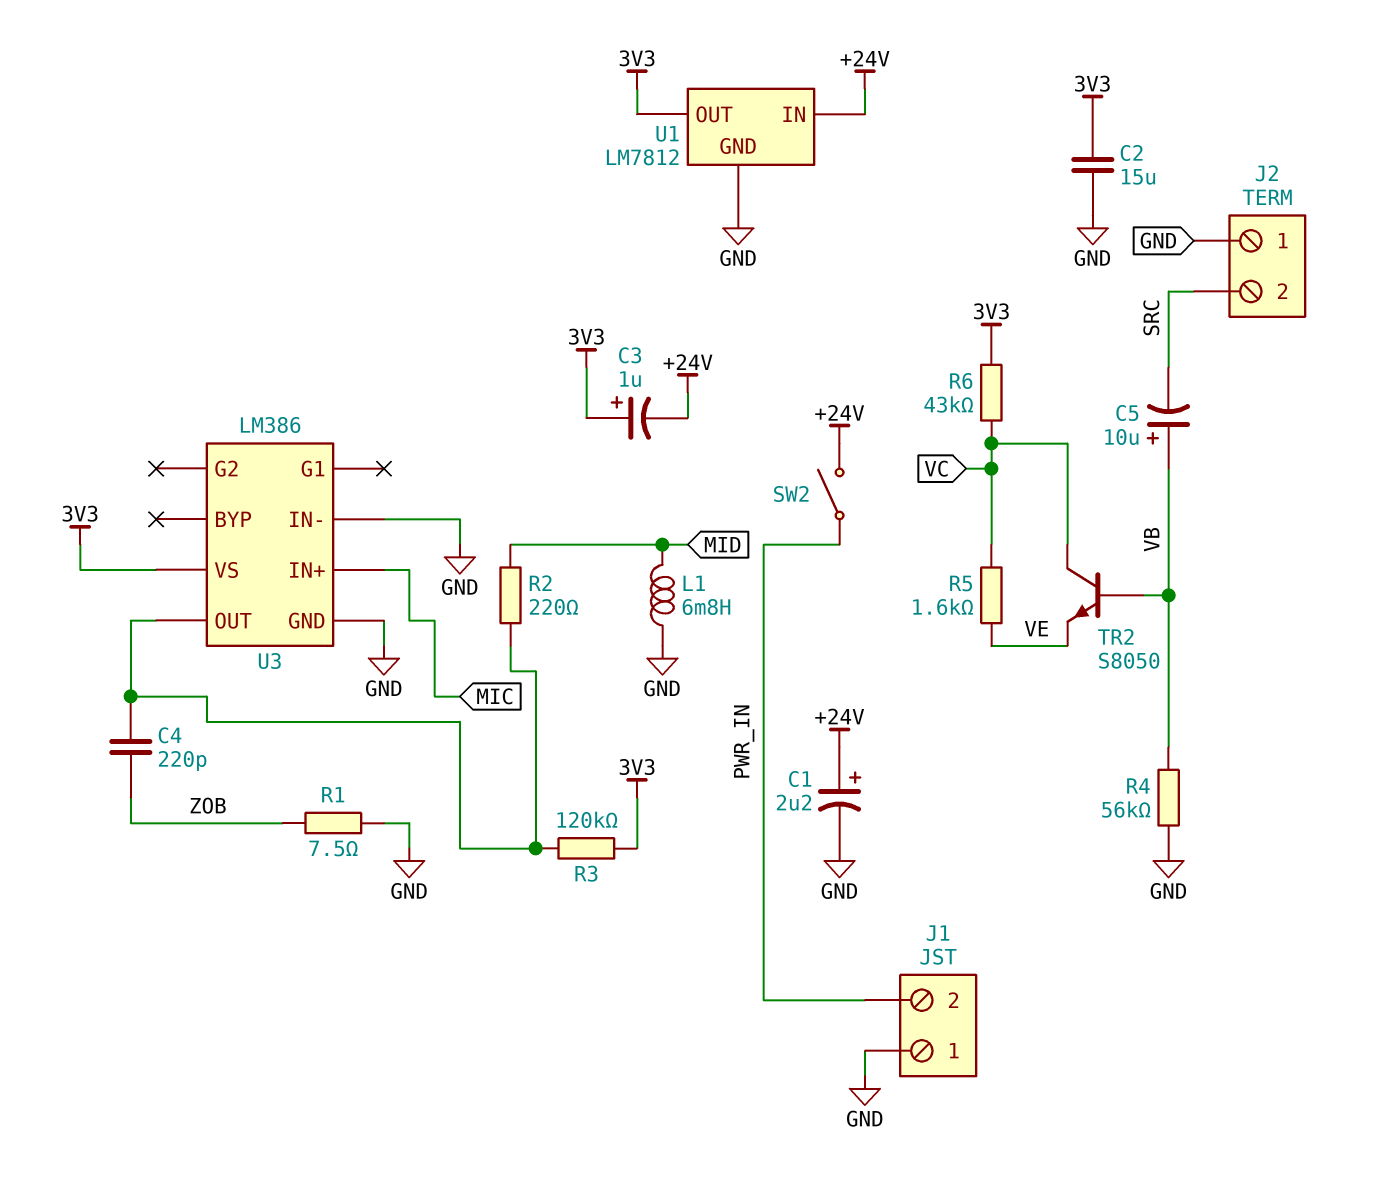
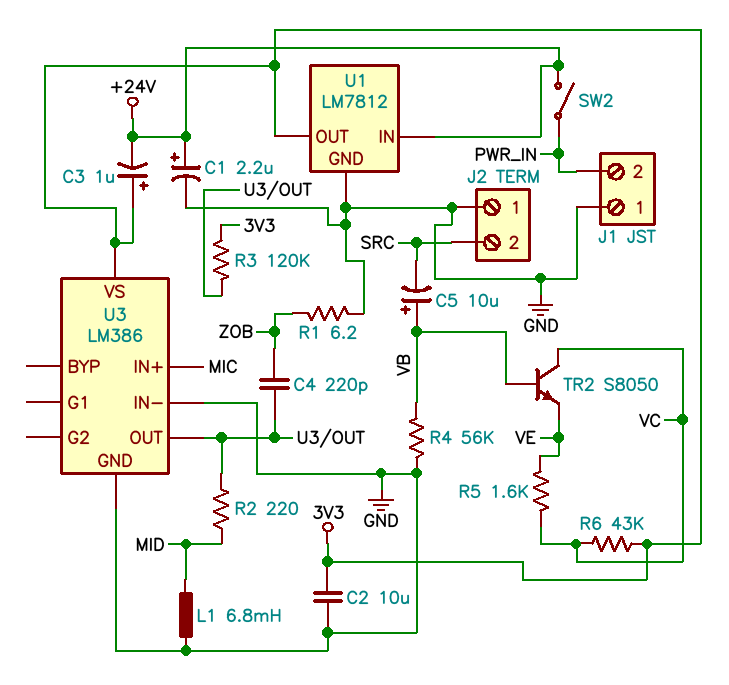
C2: 15uF (3V3, GND) -> 10uF (3V3, GND)
R1: 7.5 (GND, ZOB) -> 6.2 (GND, ZOB)

